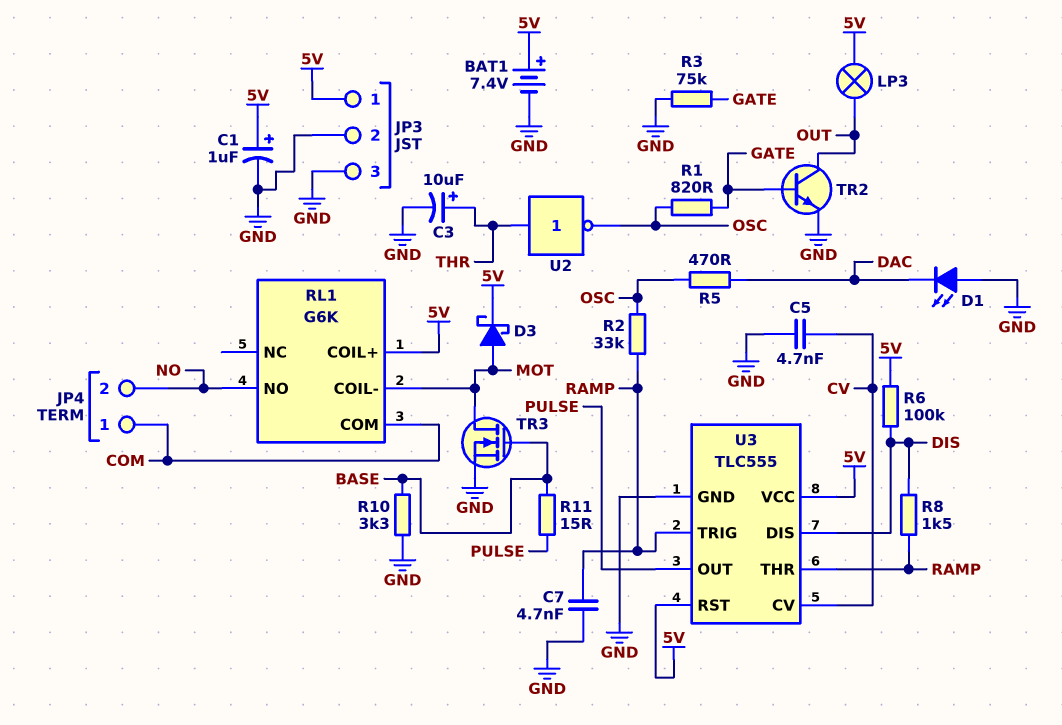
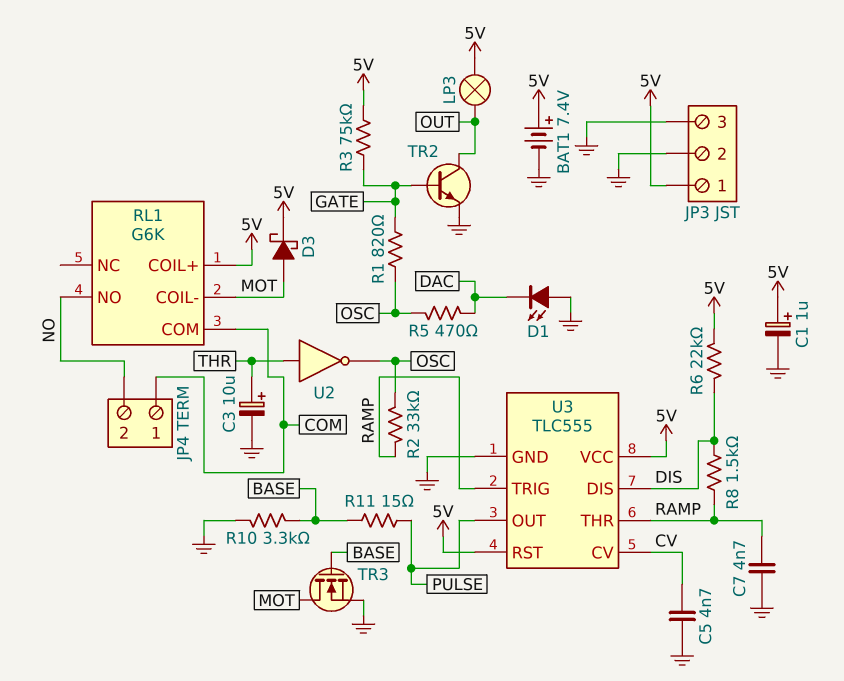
R3: 75k (GATE, GND) -> 75k (5V, GATE)
R6: 100k (5V, DIS) -> 22k (5V, DIS)

